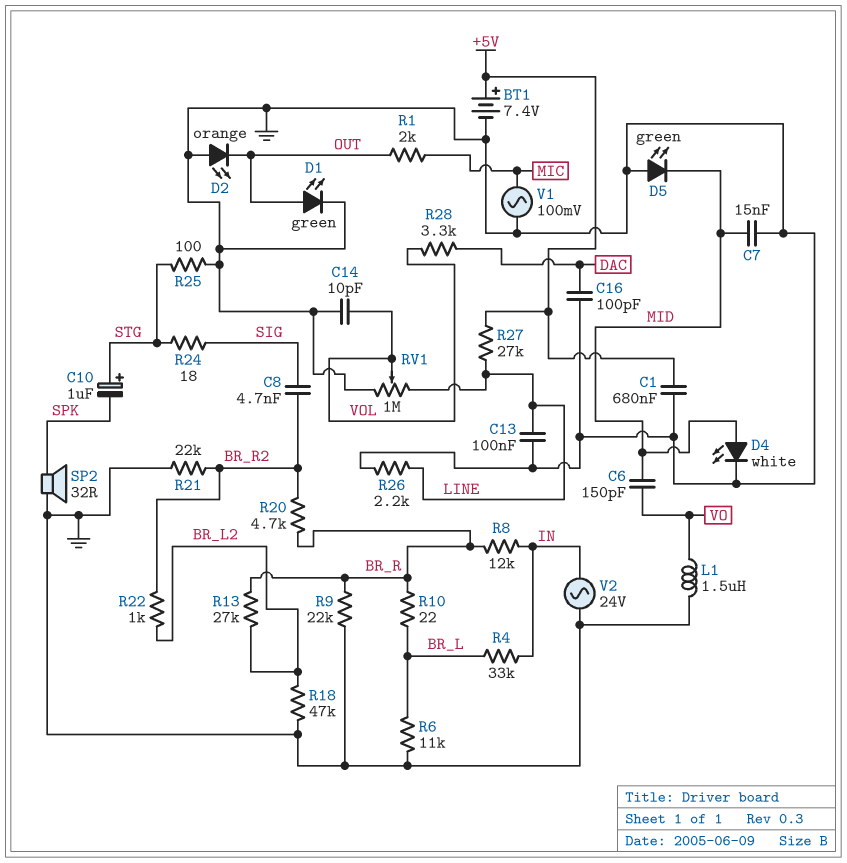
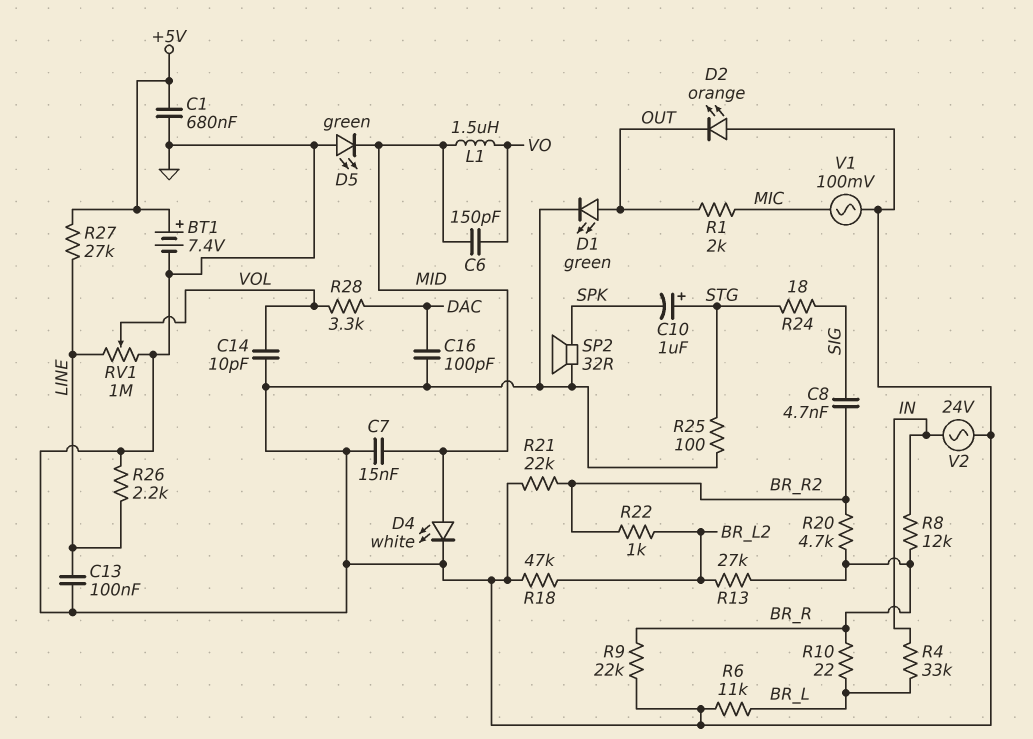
L1: 1.5uH (GND, VO) -> 1.5uH (MID, VO)

